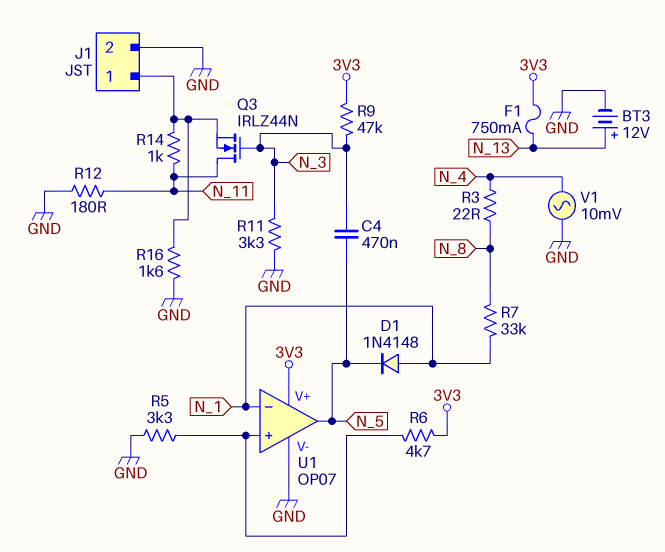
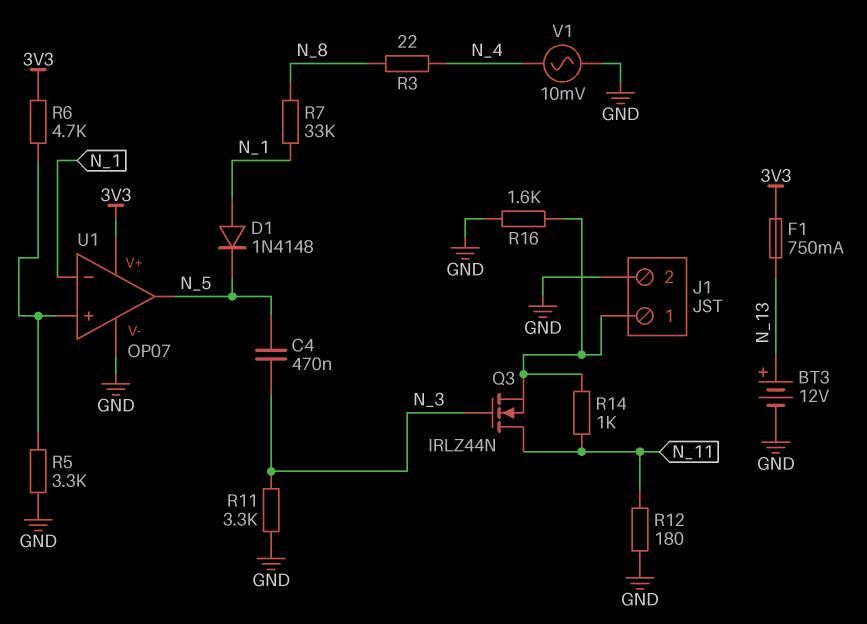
R9: 47k (3V3, N_3) -> none

